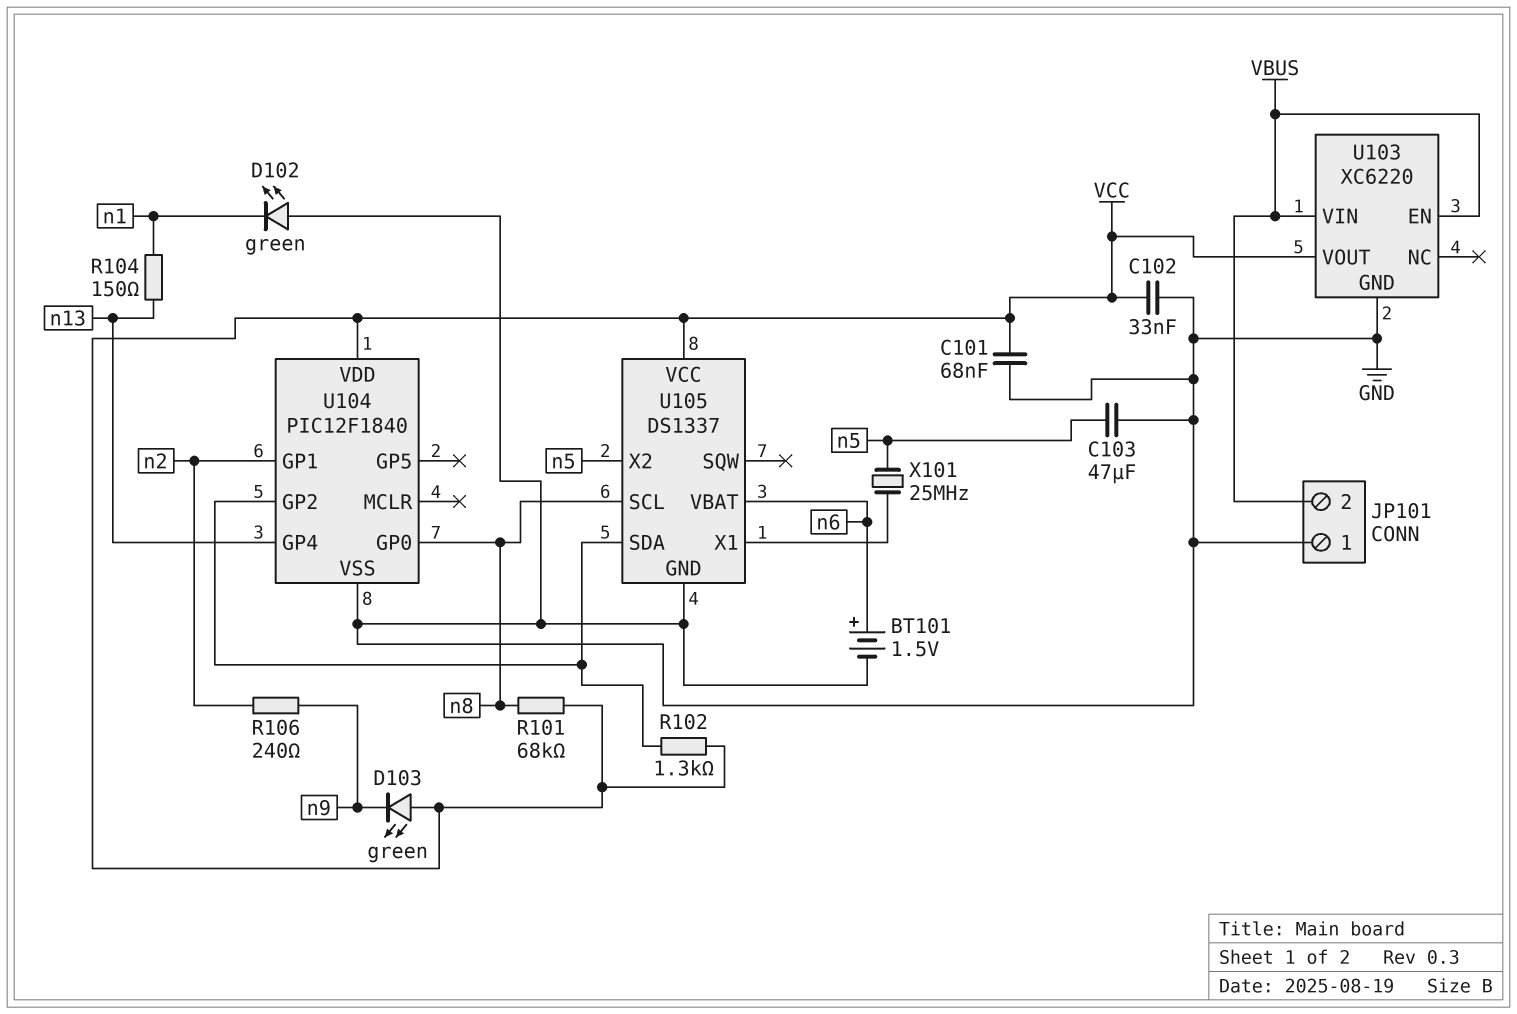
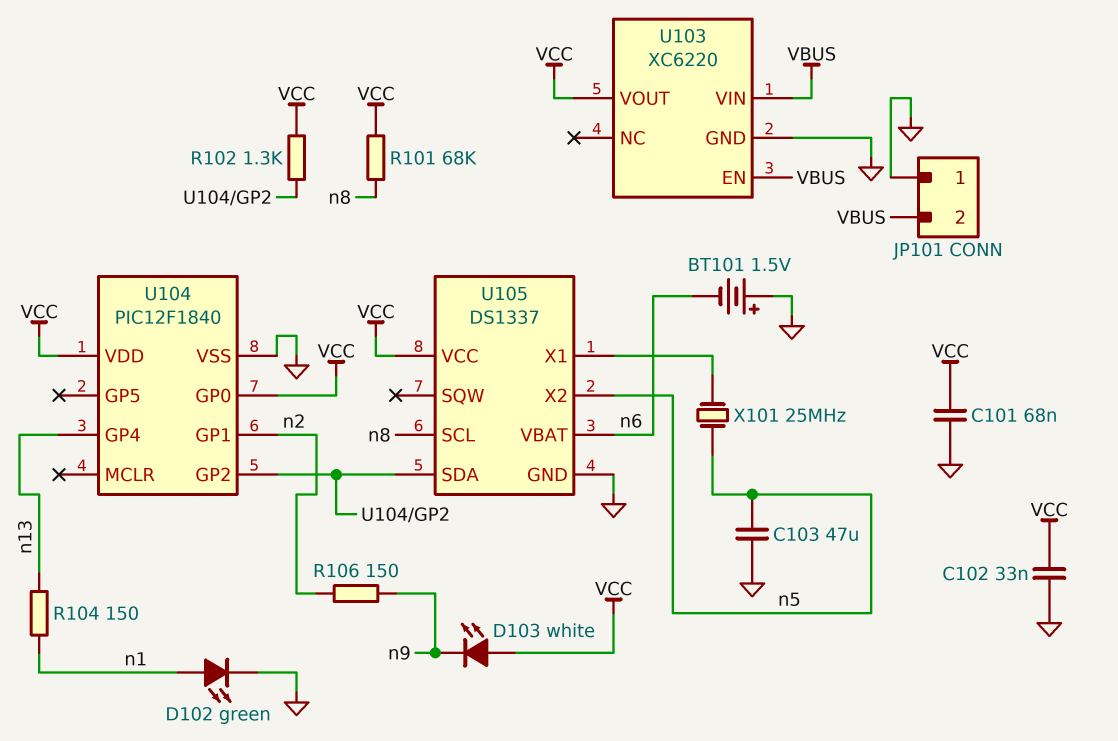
BT101: 1.5V (plus n6, minus GND) -> 1.5V (plus GND, minus n6)
D102: LED green (A GND, K n1) -> LED green (A n1, K GND)
D103: LED green (A VCC, K n9) -> LED white (A VCC, K n9)
R106: 240 (n2, n9) -> 150 (n2, n9)
U104 pin GP0: n8 -> VCC

